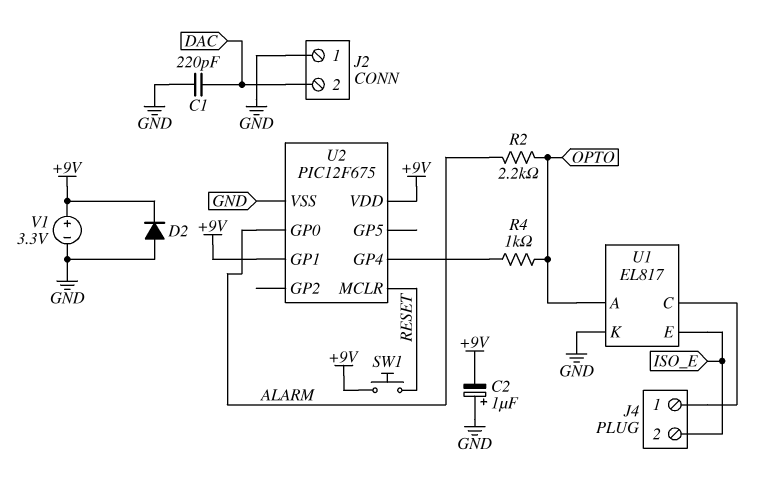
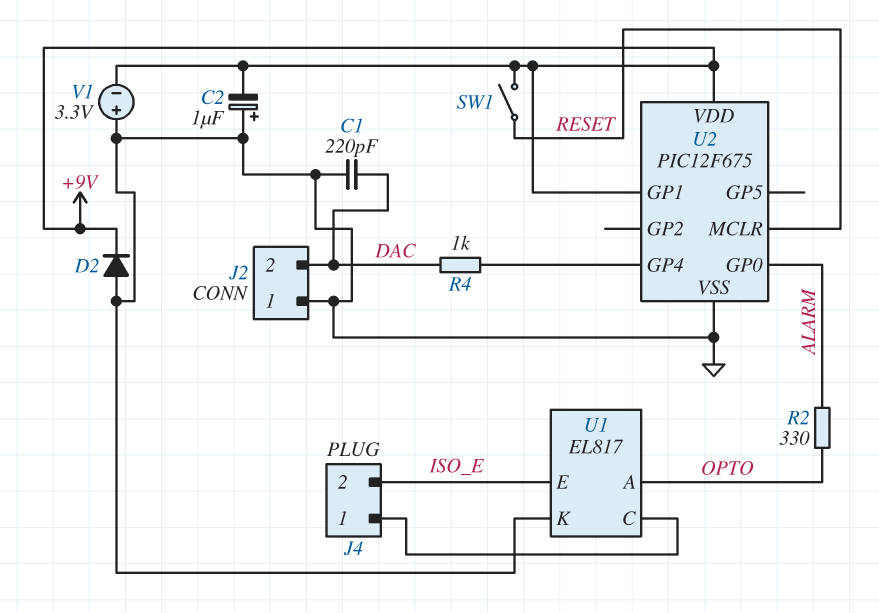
R2: 2.2k (ALARM, OPTO) -> 330 (ALARM, OPTO)
R4: 1k (OPTO, U2/GP4) -> 1k (DAC, U2/GP4)
SW1: button (+9V, RESET) -> switch (+9V, RESET)
V1: 3.3V (plus +9V, minus GND) -> 3.3V (plus GND, minus +9V)

